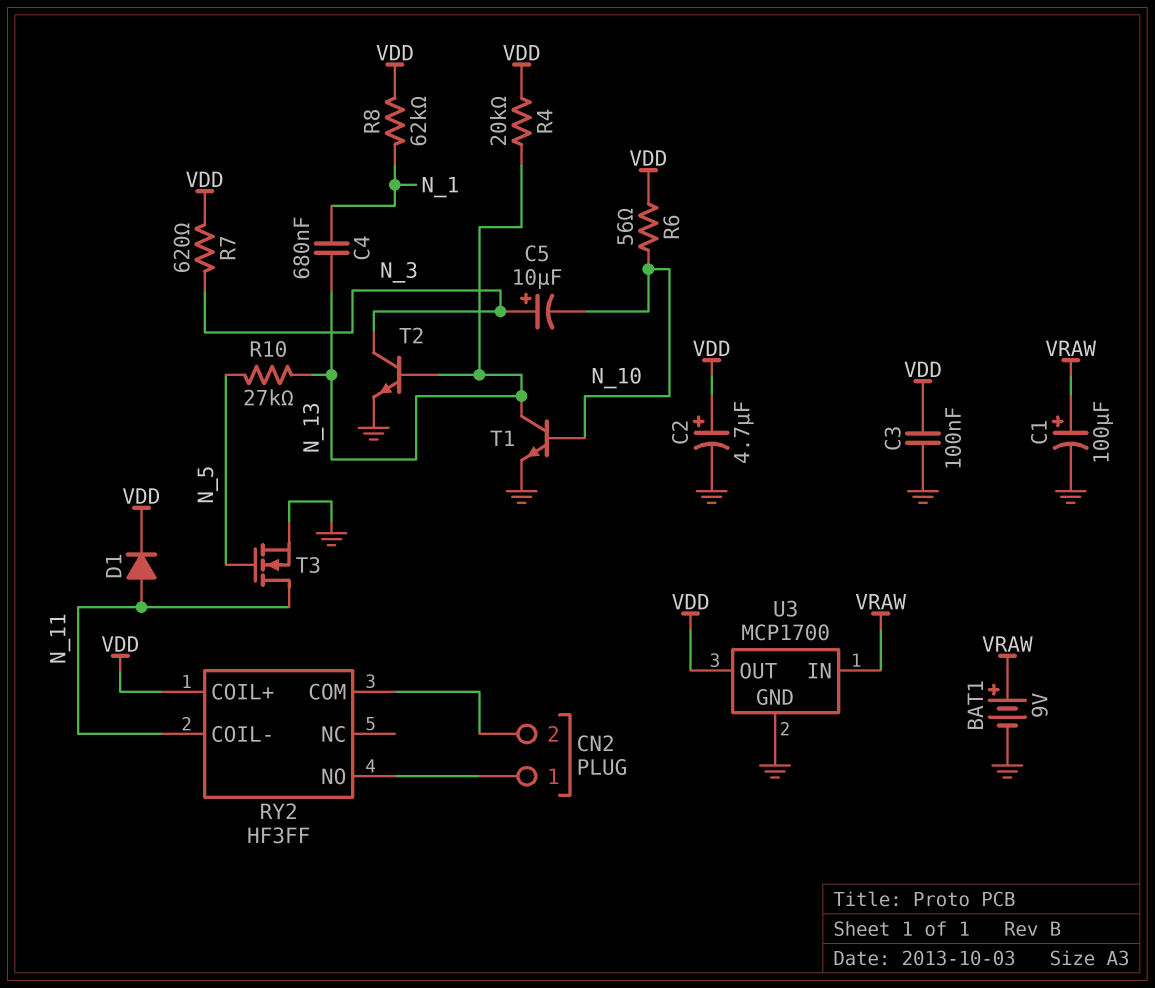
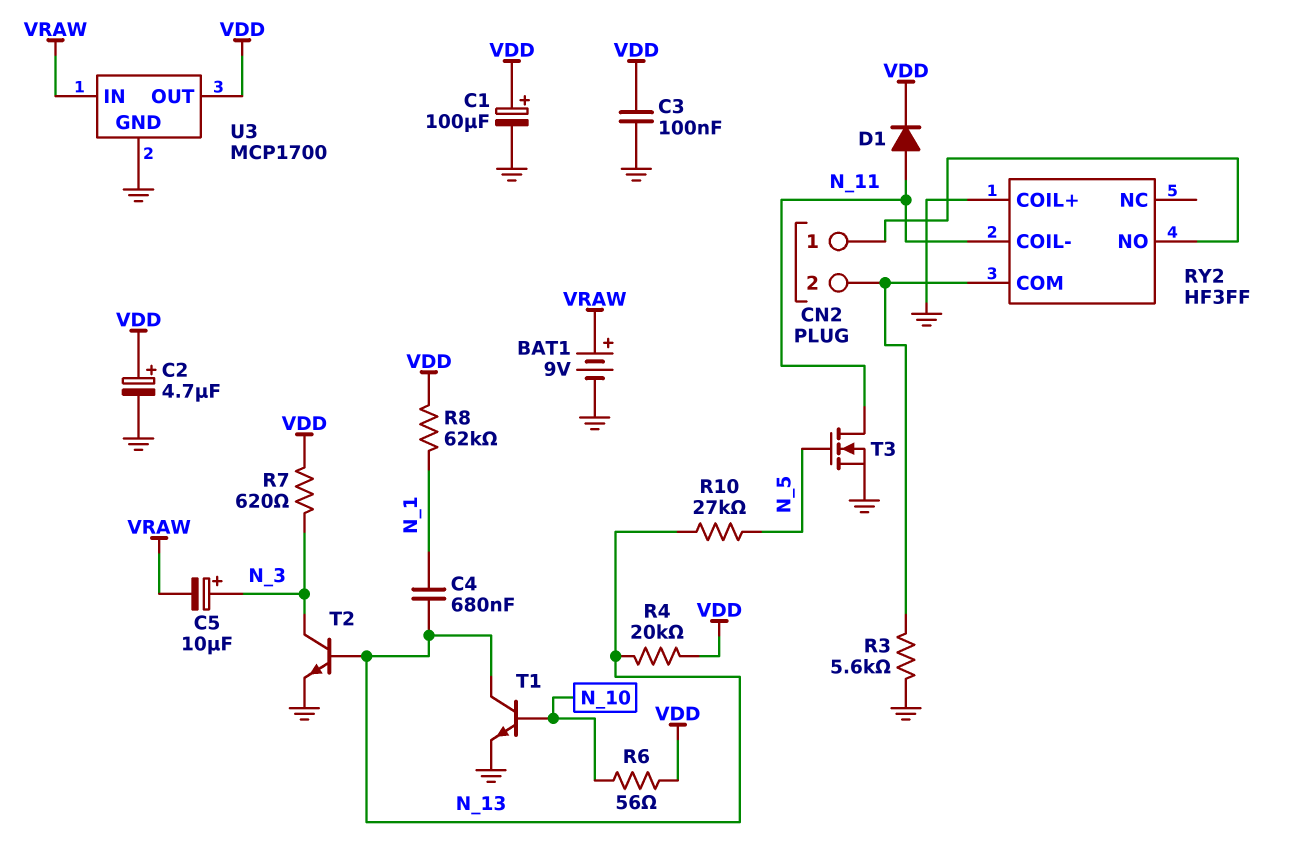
C1: 100uF (plus VRAW, minus GND) -> 100uF (plus VDD, minus GND)
C5: 10uF (plus N_3, minus N_10) -> 10uF (plus N_3, minus VRAW)
R3: none -> 5.6k (CN2/2, GND)
RY2 pin COIL+: VDD -> GND

